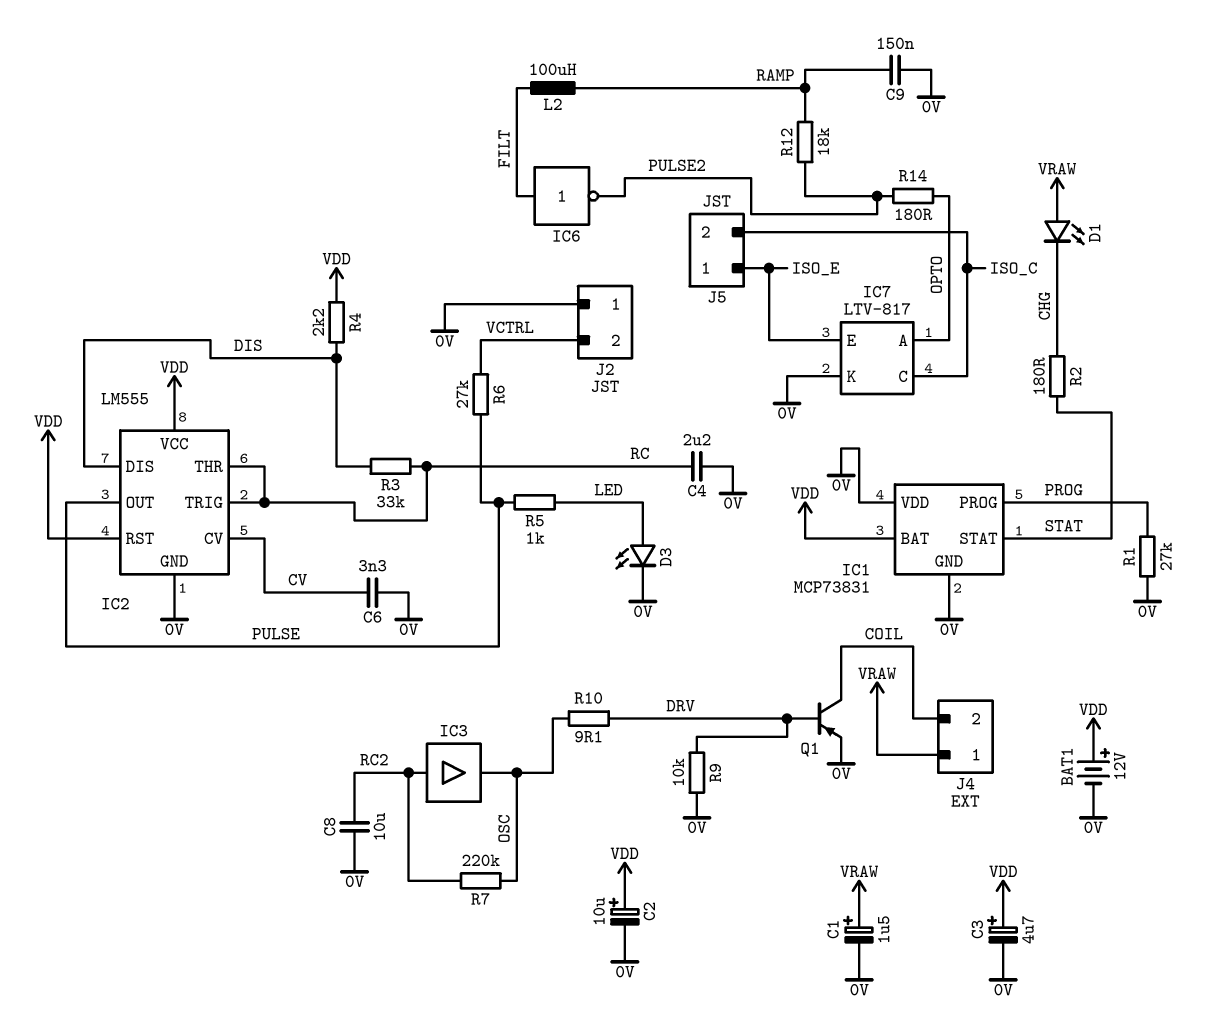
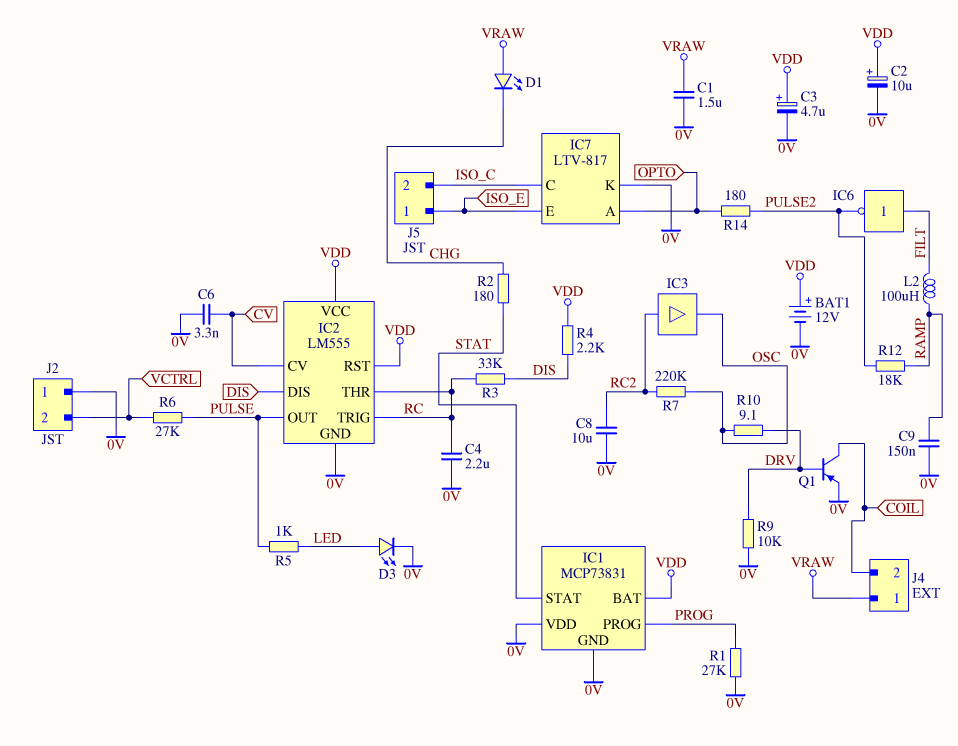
C1: 1.5uF (plus VRAW, minus 0V) -> 1.5uF (0V, VRAW)

